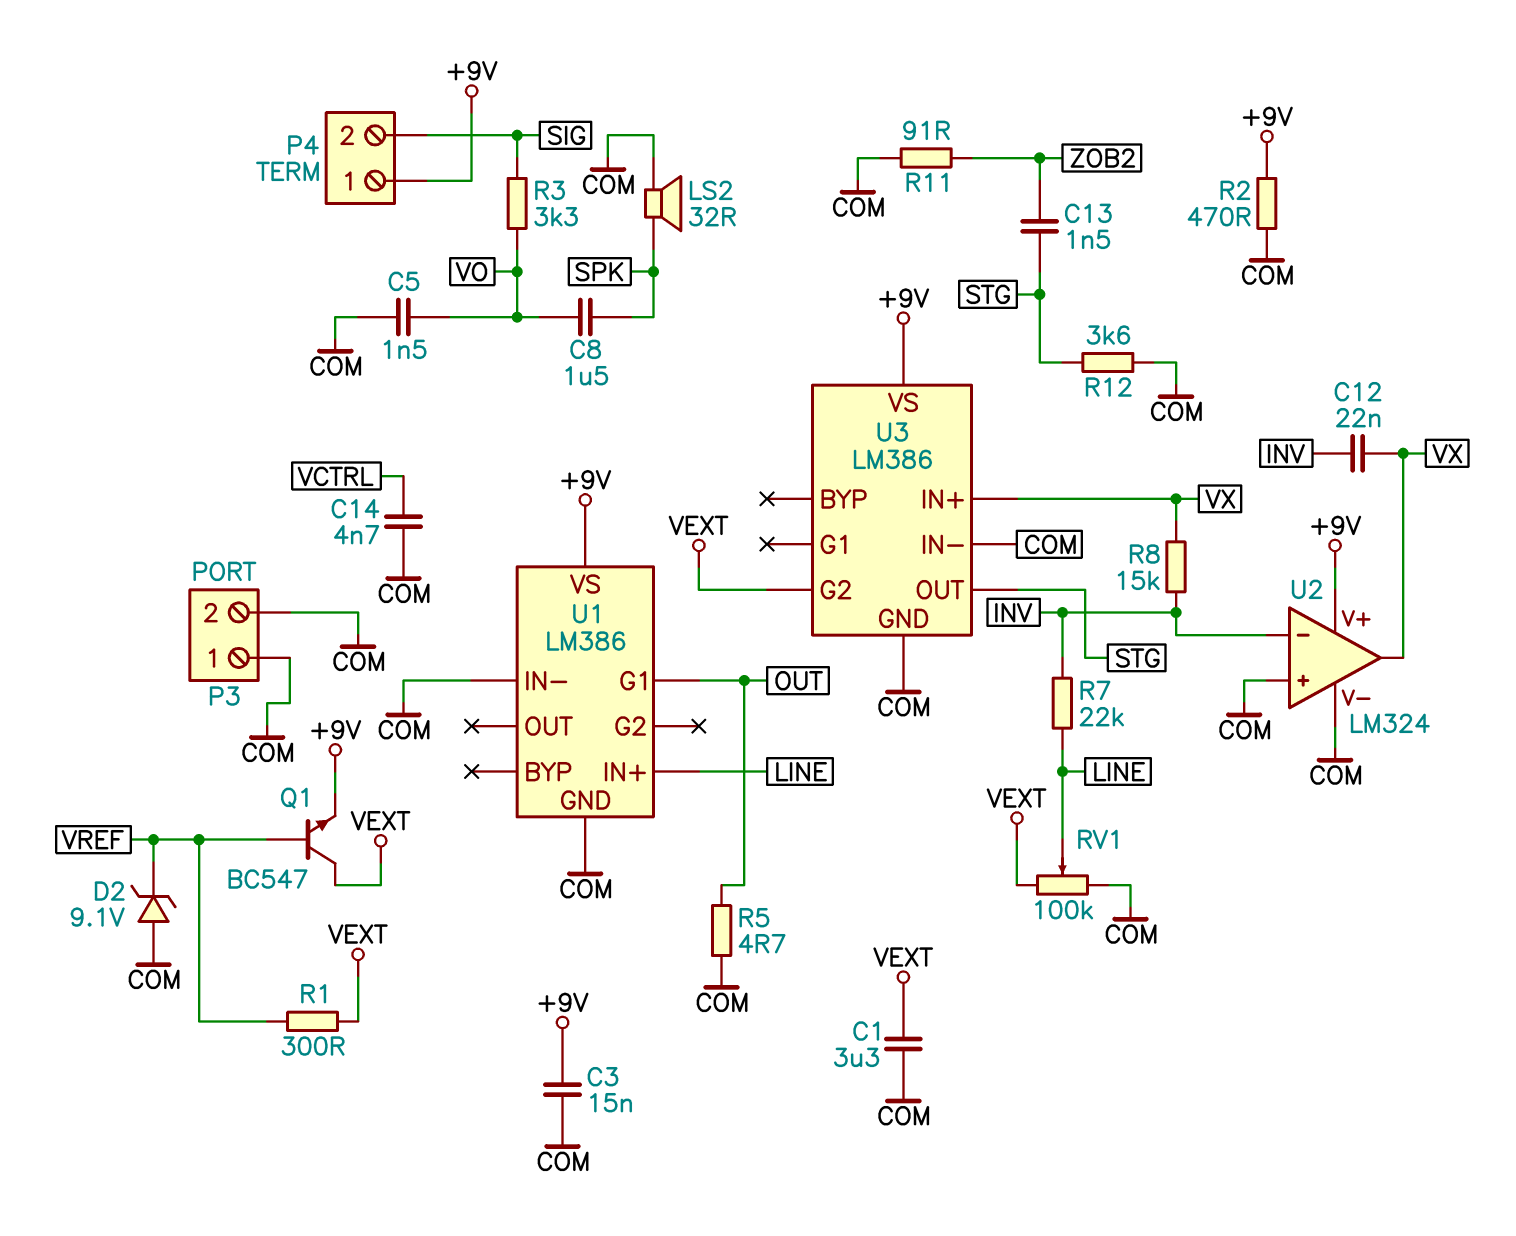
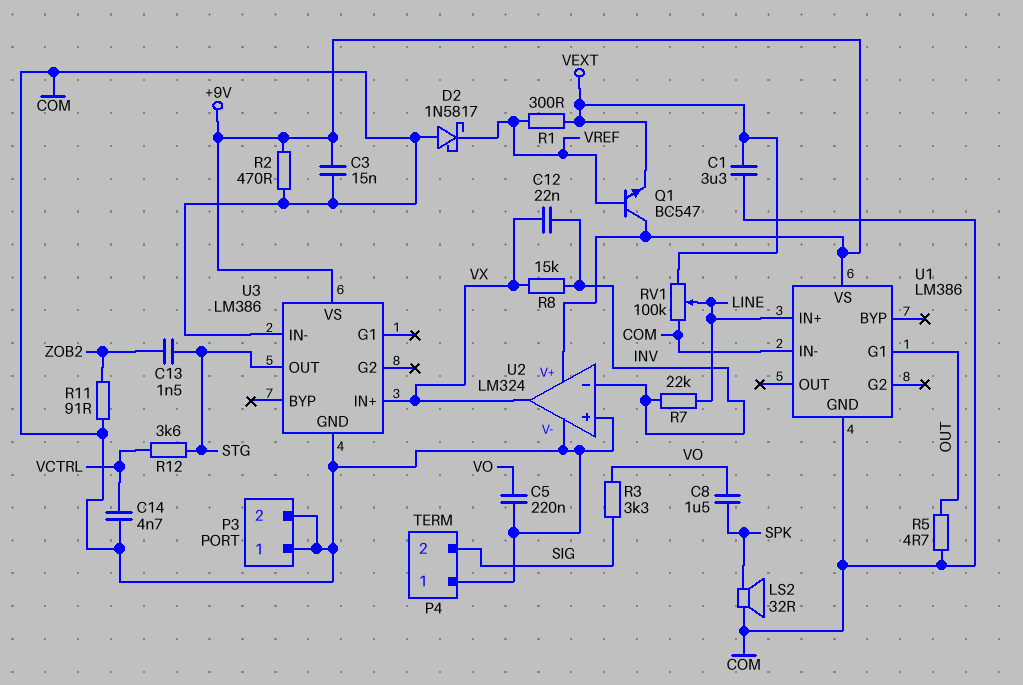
C5: 1.5nF (COM, VO) -> 220nF (COM, VO)
D2: zener 9.1V (A COM, K VREF) -> schottky 1N5817 (A COM, K VREF)
P4 pin 1: +9V -> COM
Q1: NPN BC547 (B VREF, C VEXT, E +9V) -> NPN BC547 (B VREF, C +9V, E VEXT)
R12: 3.6k (COM, STG) -> 3.6k (STG, VCTRL)
U3 pin G2: VEXT -> none

